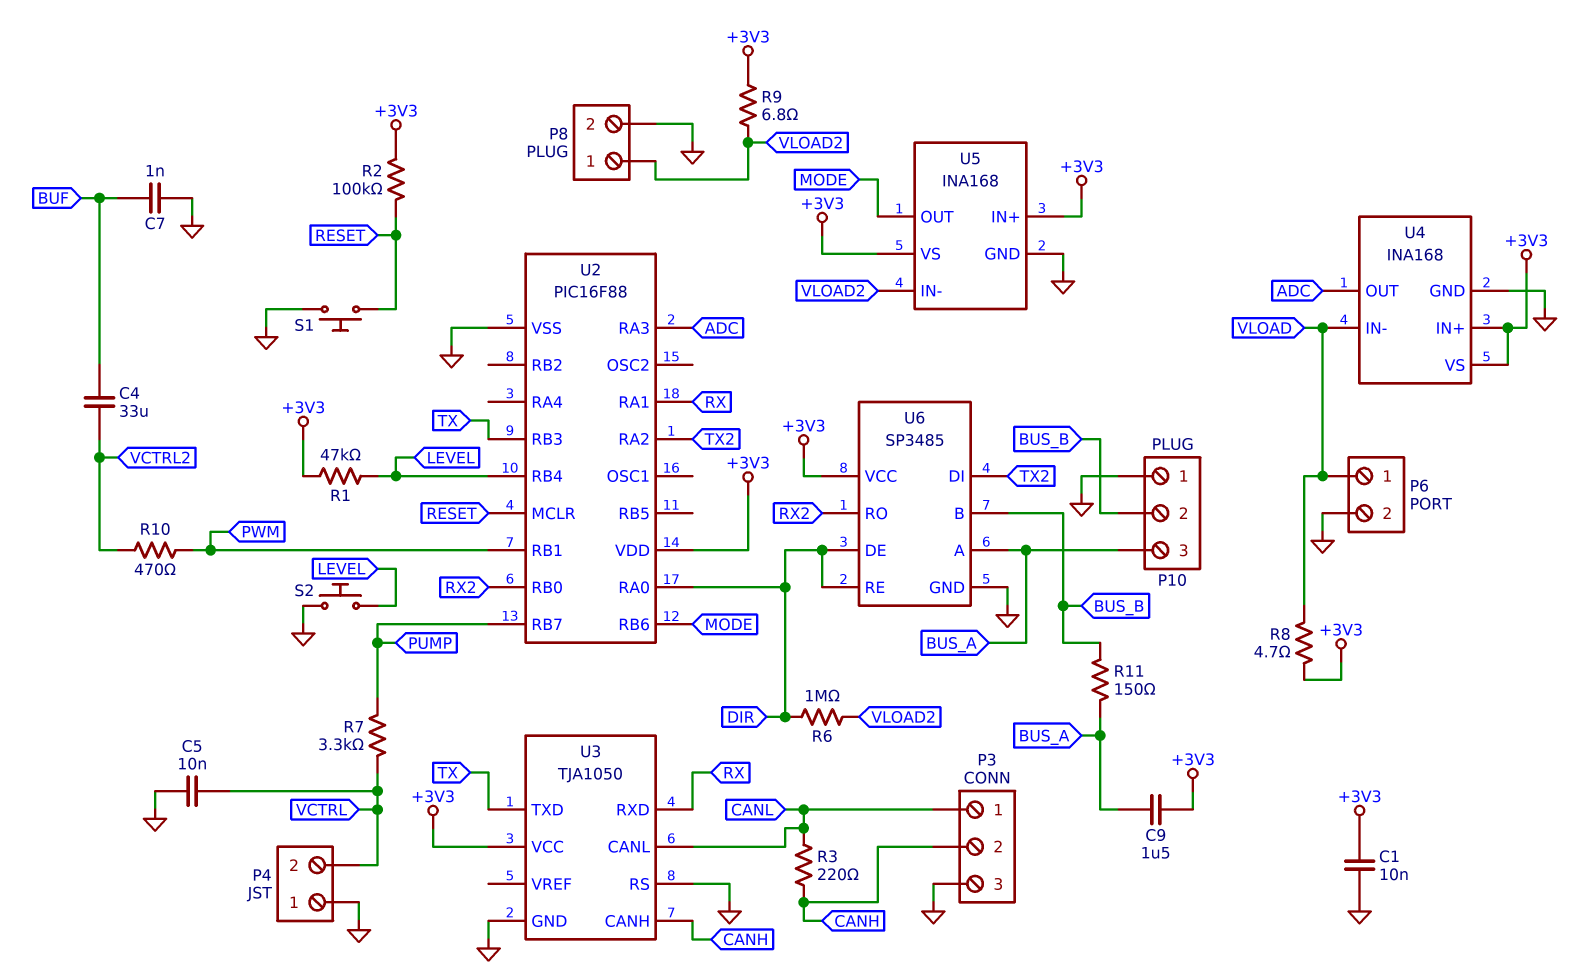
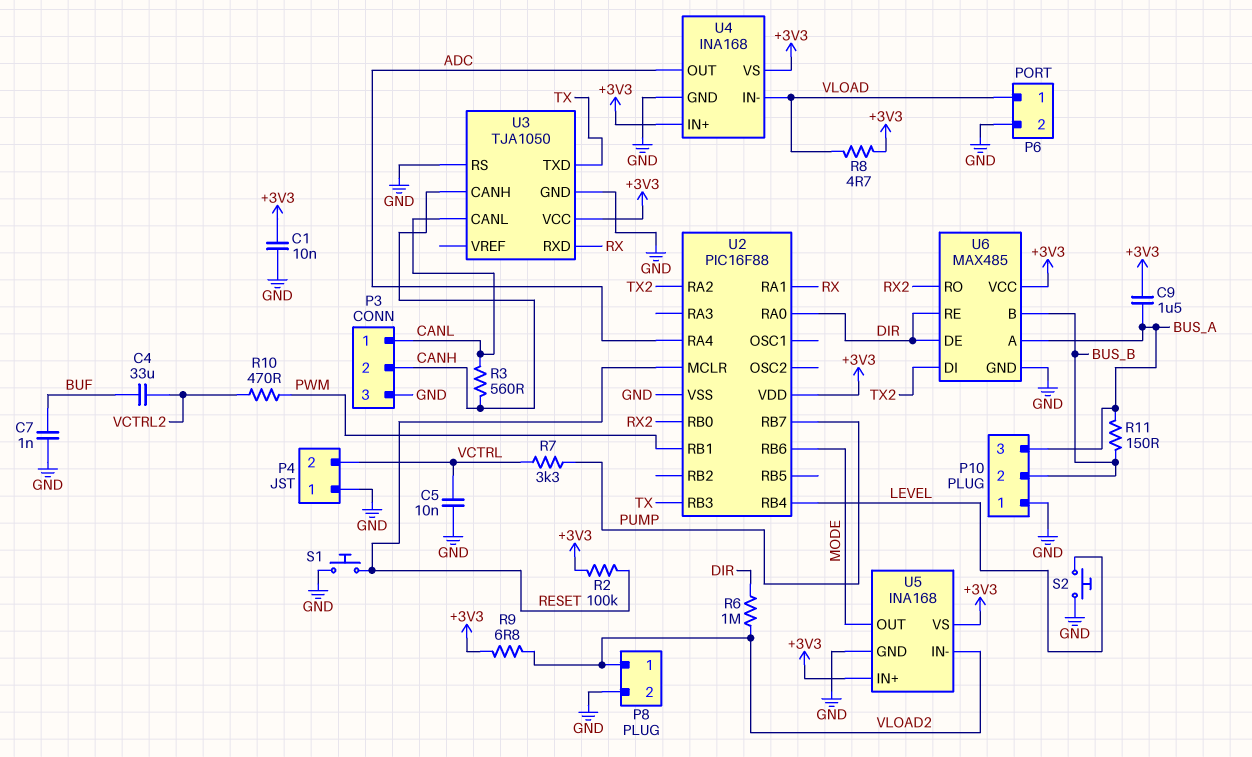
R1: 47k (+3V3, LEVEL) -> none
R3: 220 (CANH, CANL) -> 560 (CANH, CANL)
U2 pin RA3: ADC -> none
U2 pin RA4: none -> ADC
U6: SP3485 -> MAX485

